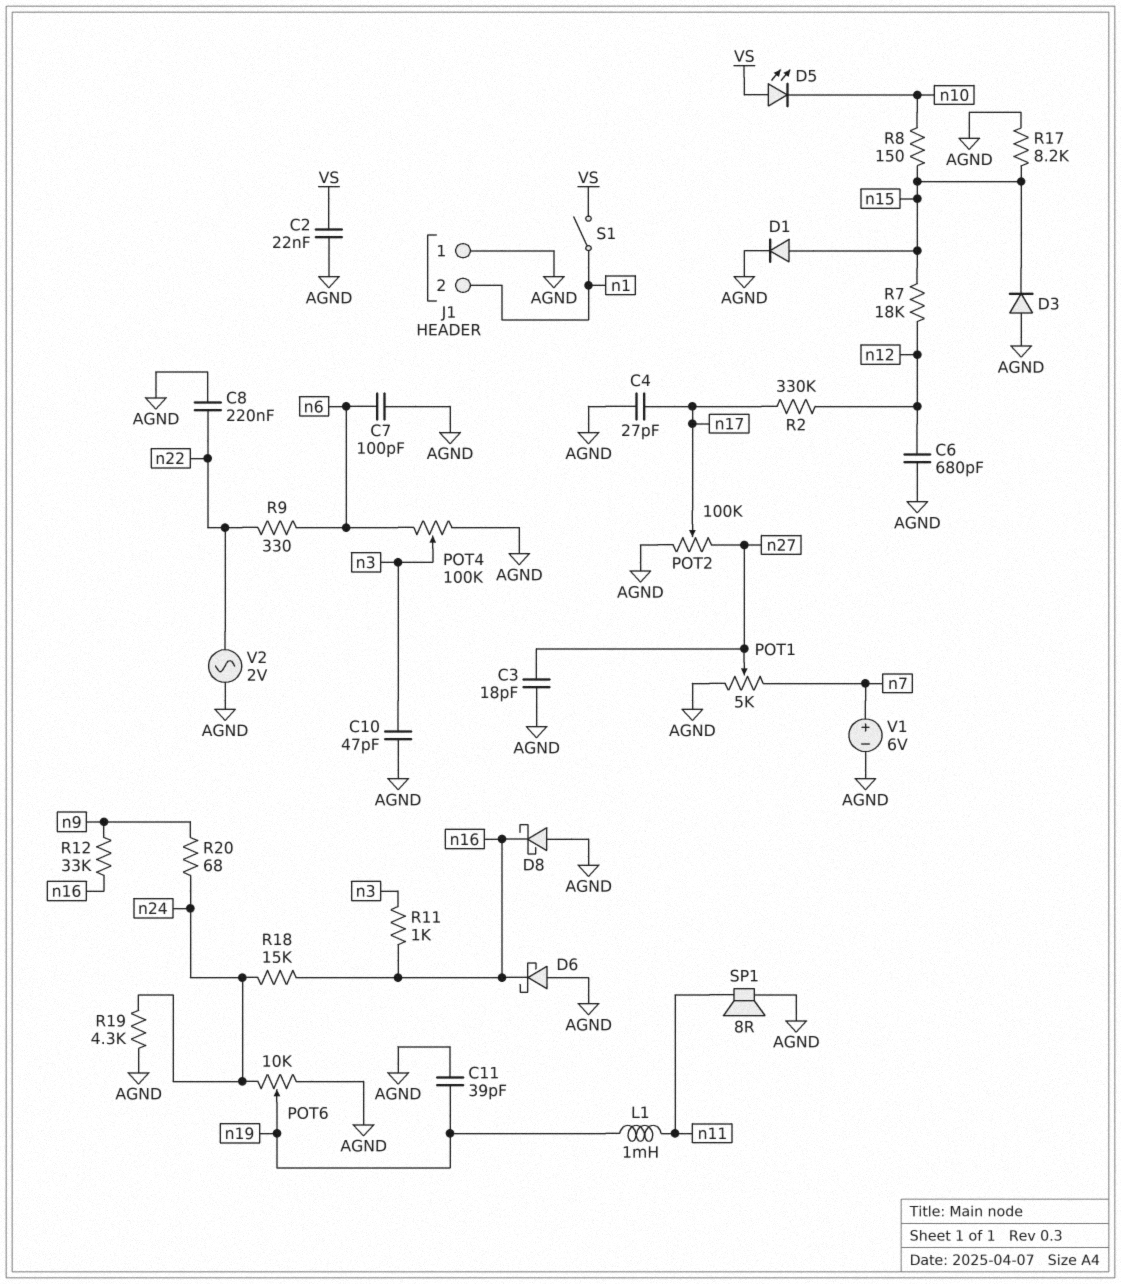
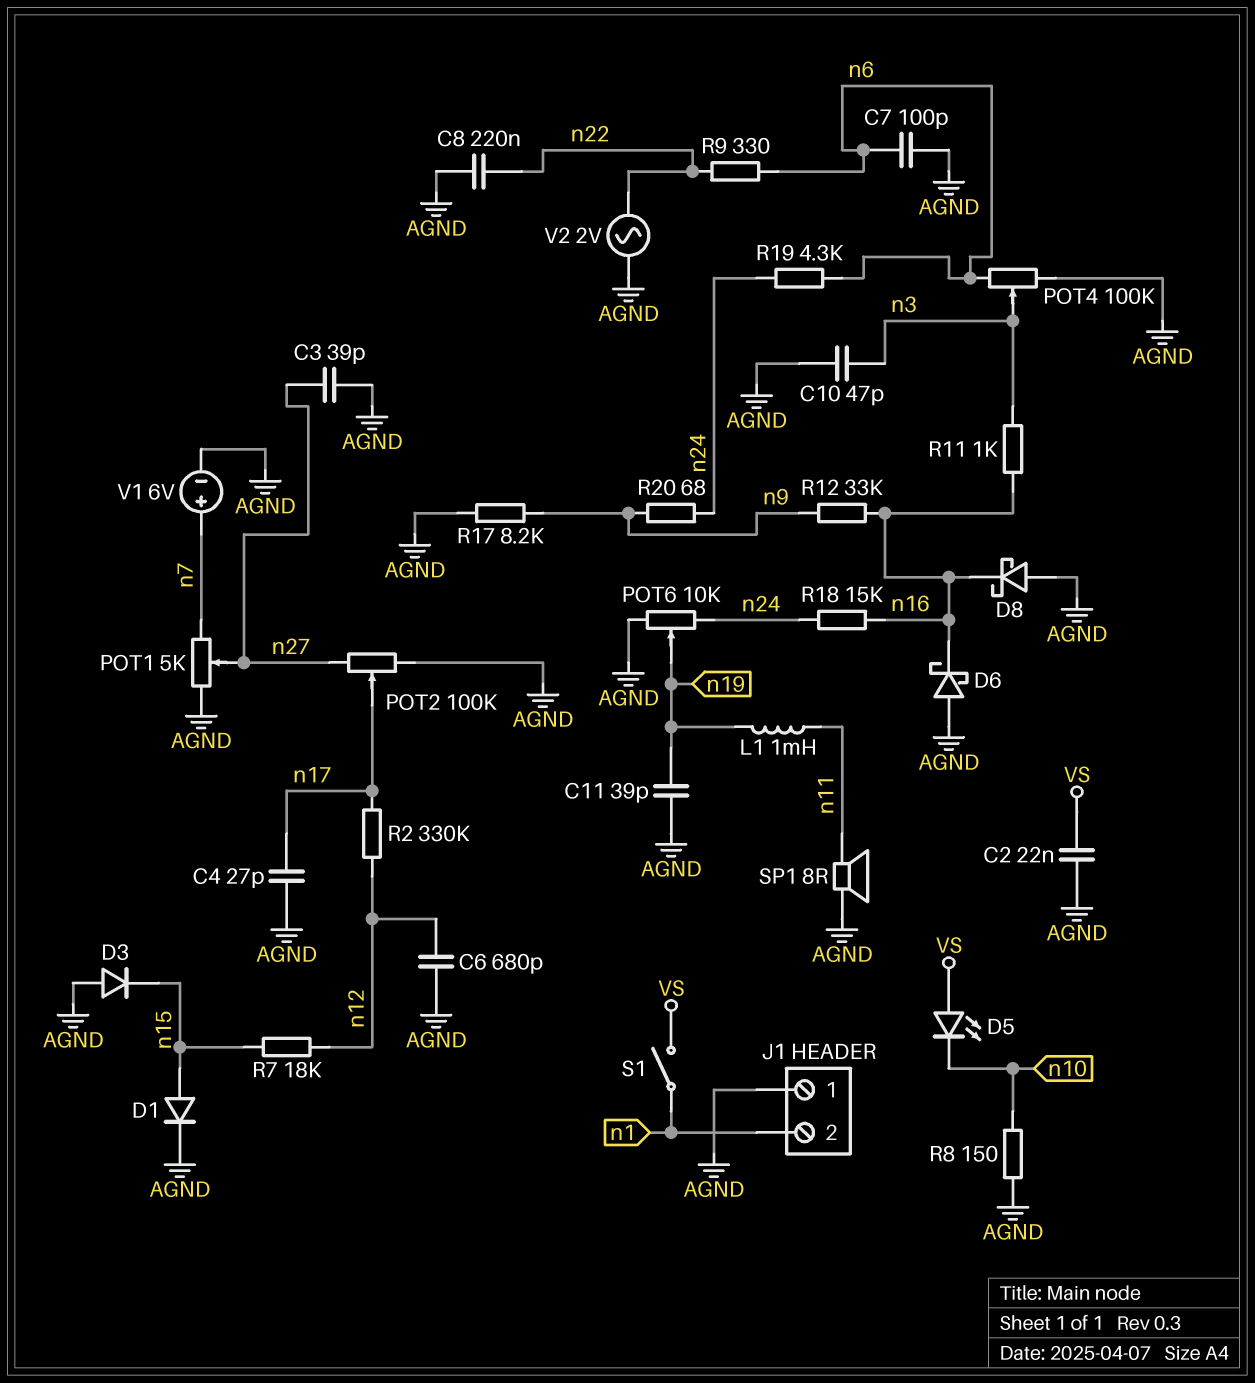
C3: 18pF (AGND, n27) -> 39pF (AGND, n27)
R8: 150 (n10, n15) -> 150 (AGND, n10)
R17: 8.2k (AGND, n15) -> 8.2k (AGND, n9)
R19: 4.3k (AGND, n24) -> 4.3k (n6, n24)

